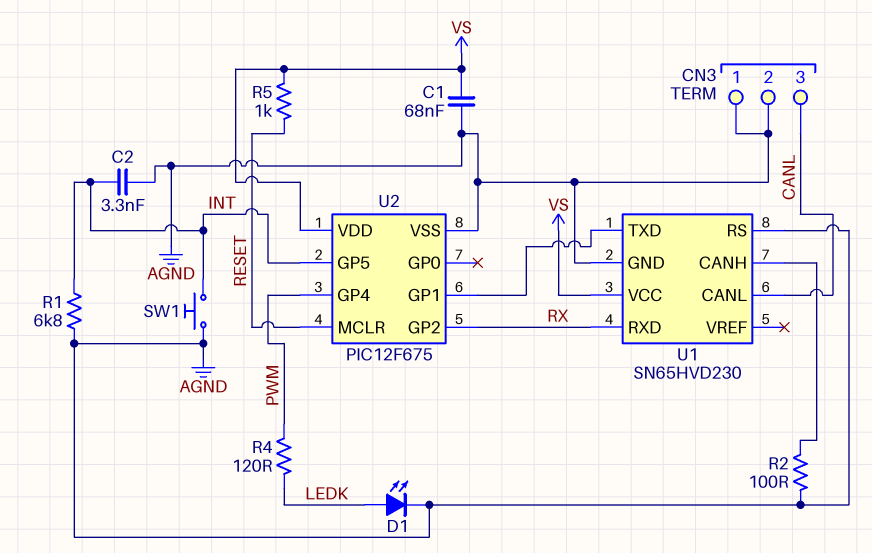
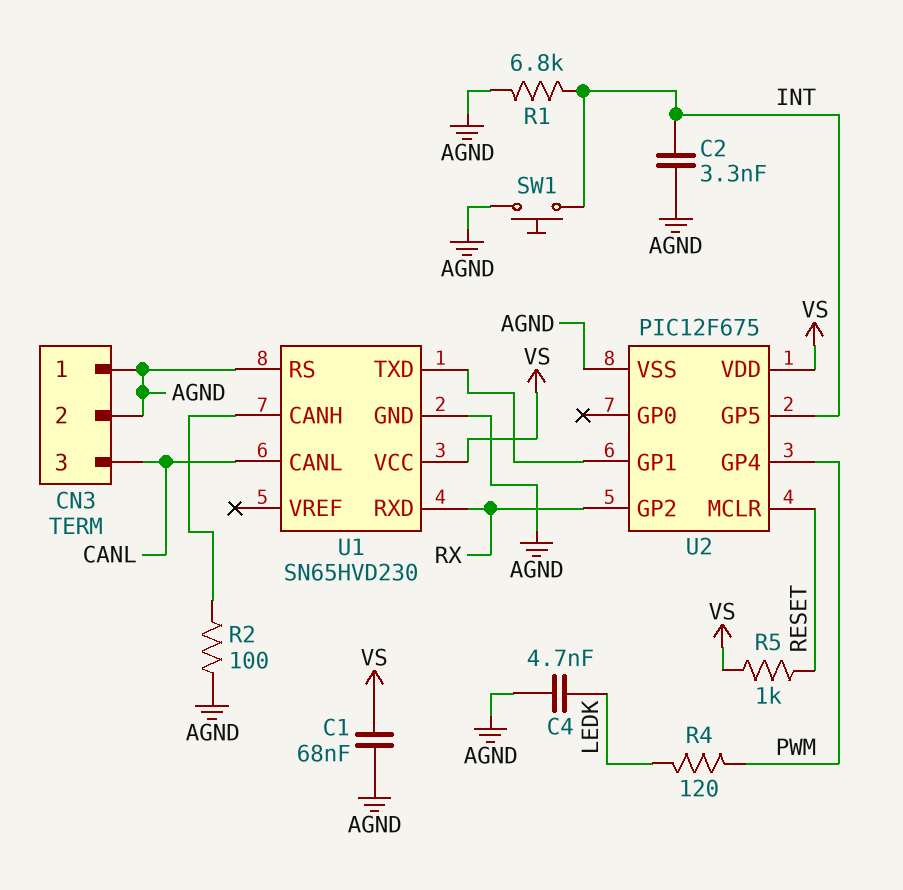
C4: none -> 4.7nF (AGND, LEDK)
D1: LED (A LEDK, K AGND) -> none

